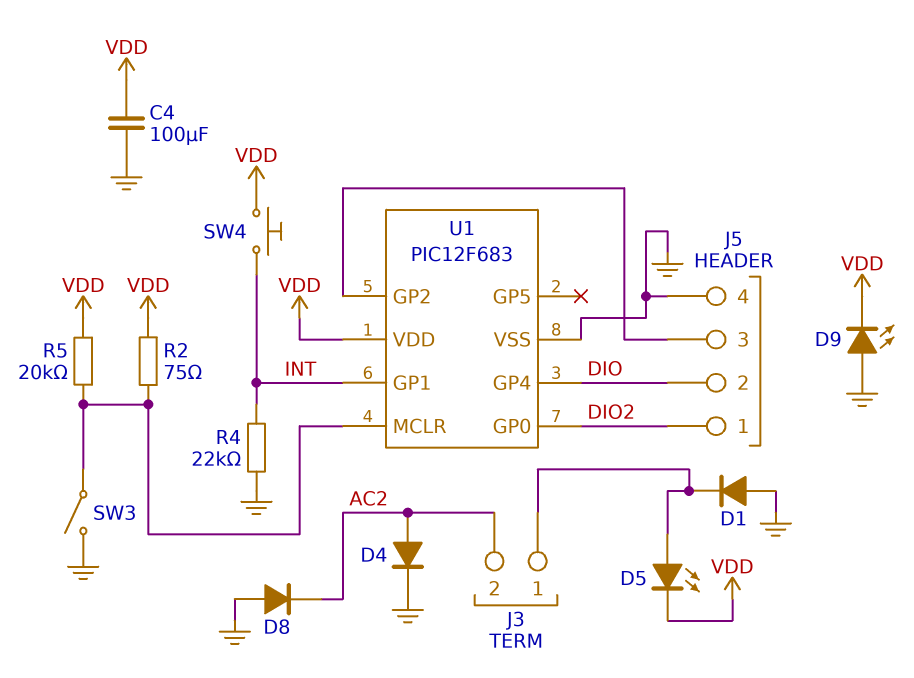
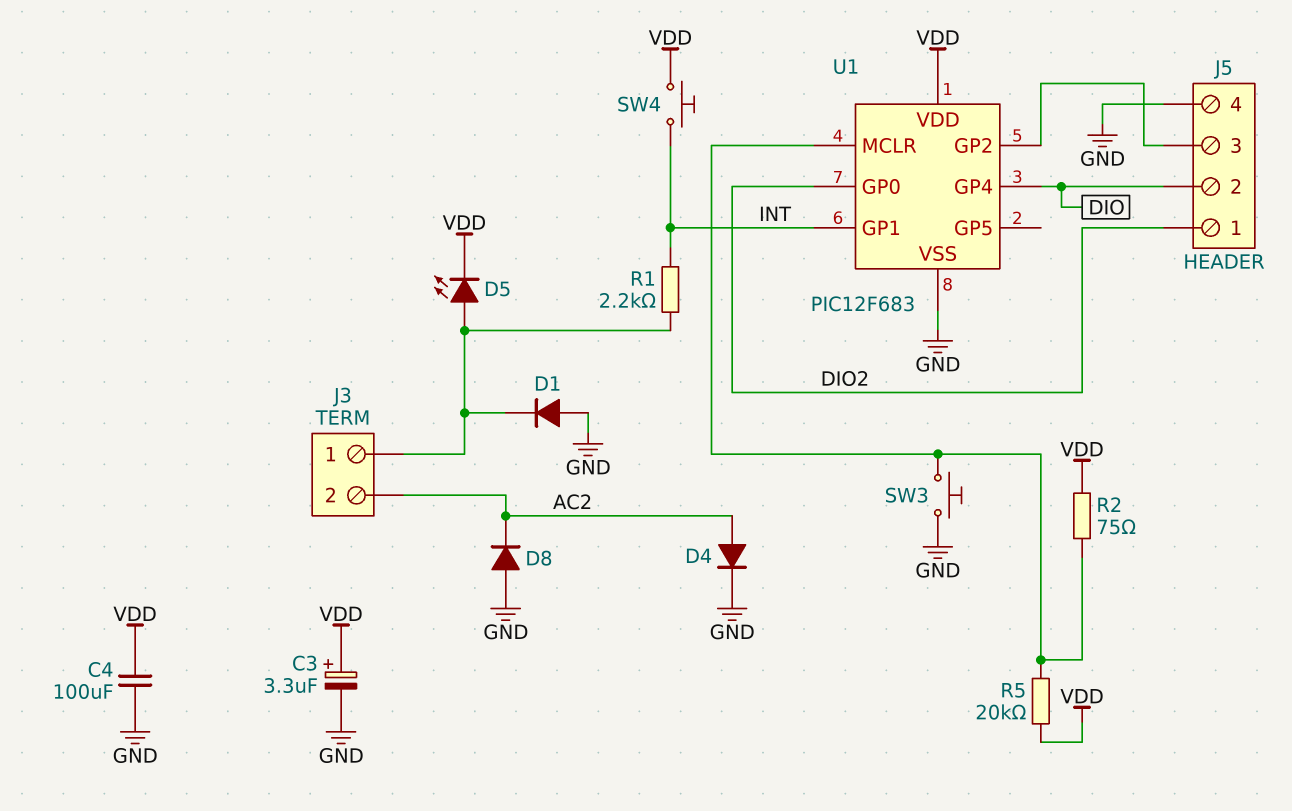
C3: none -> 3.3uF (plus VDD, minus GND)
D9: LED (A GND, K VDD) -> none
R1: none -> 2.2k (INT, J3/1)
R4: 22k (GND, INT) -> none
SW3: switch (GND, U1/MCLR) -> button (GND, U1/MCLR)

